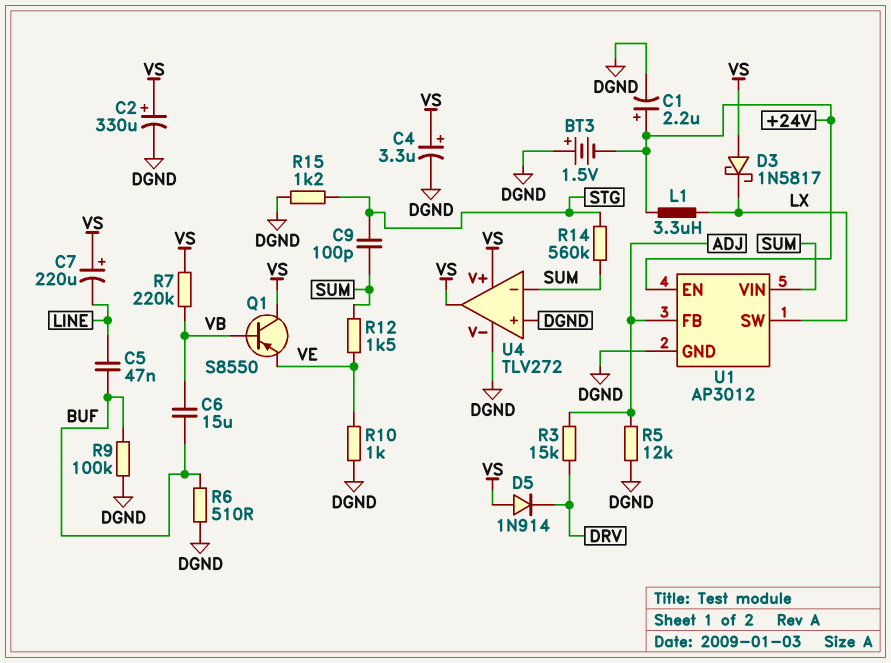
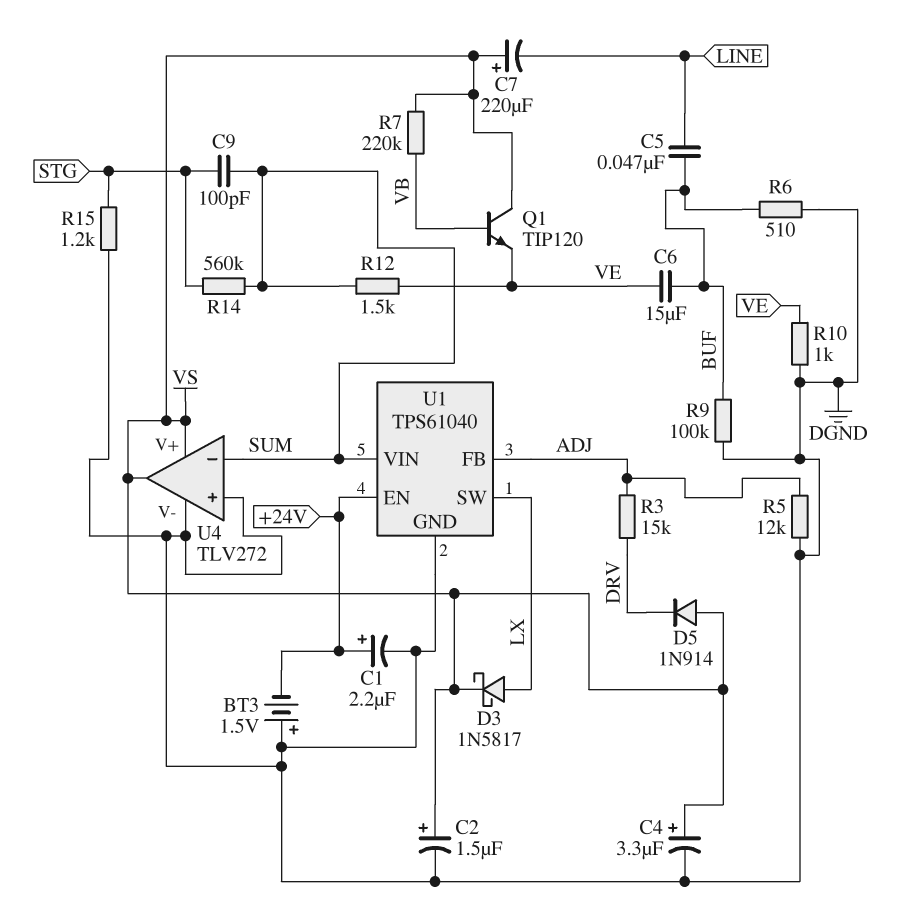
C2: 330uF (plus VS, minus DGND) -> 1.5uF (plus VS, minus DGND)
C6: 15uF (BUF, VB) -> 15uF (BUF, VE)
D3: schottky 1N5817 (A VS, K LX) -> schottky 1N5817 (A LX, K VS)
L1: 3.3uH (+24V, LX) -> none
Q1: PNP S8550 (B VB, C VS, E VE) -> NPN TIP120 (B VB, C VS, E VE)
U1: AP3012 -> TPS61040

